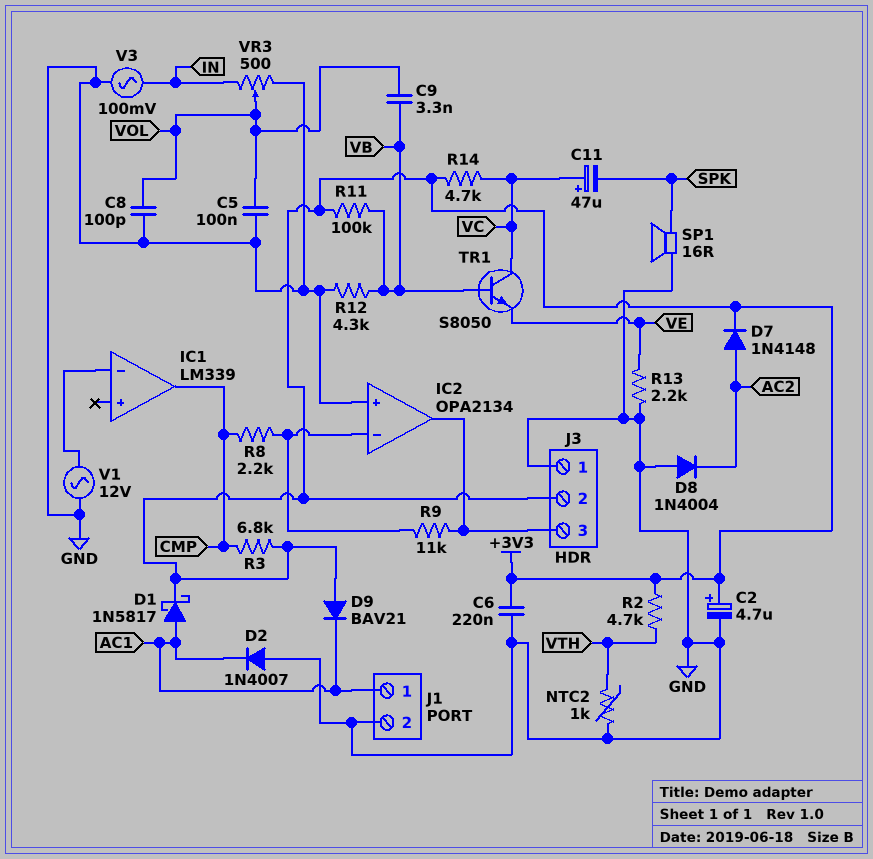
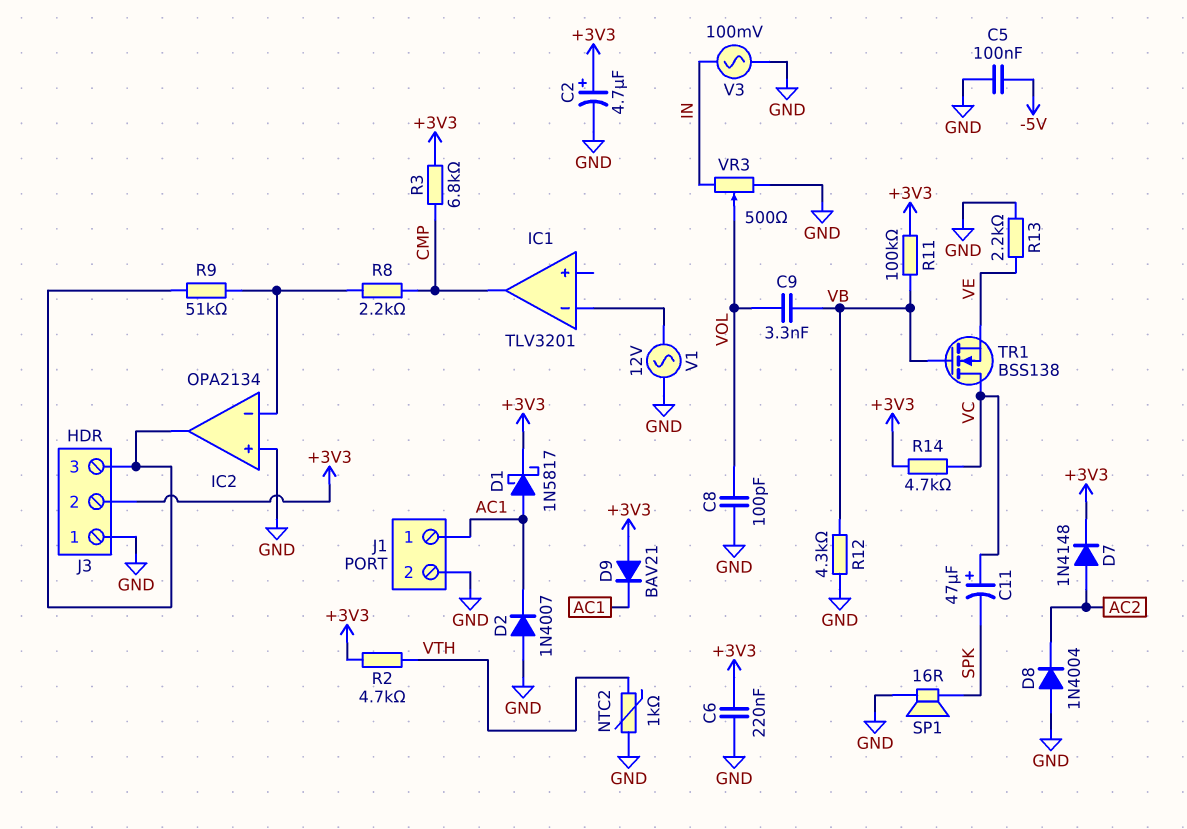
C5: 100nF (GND, VOL) -> 100nF (-5V, GND)
IC1: LM339 -> TLV3201
R9: 11k (IC2/in-, IC2/out) -> 51k (IC2/in-, IC2/out)
TR1: NPN S8050 (B VB, C VC, E VE) -> NMOS BSS138 (G VB, D VC, S VE)

